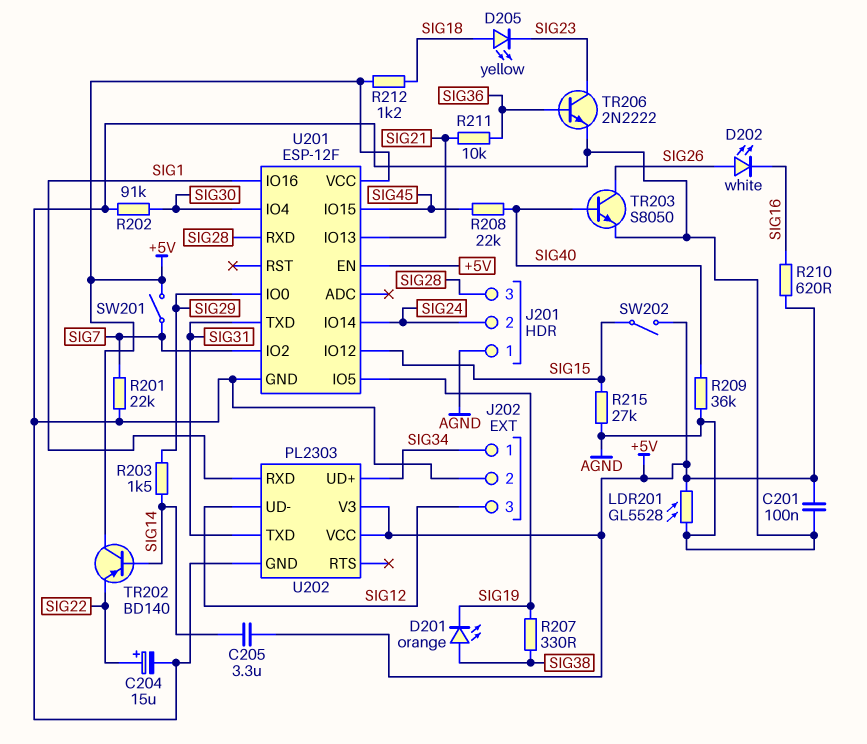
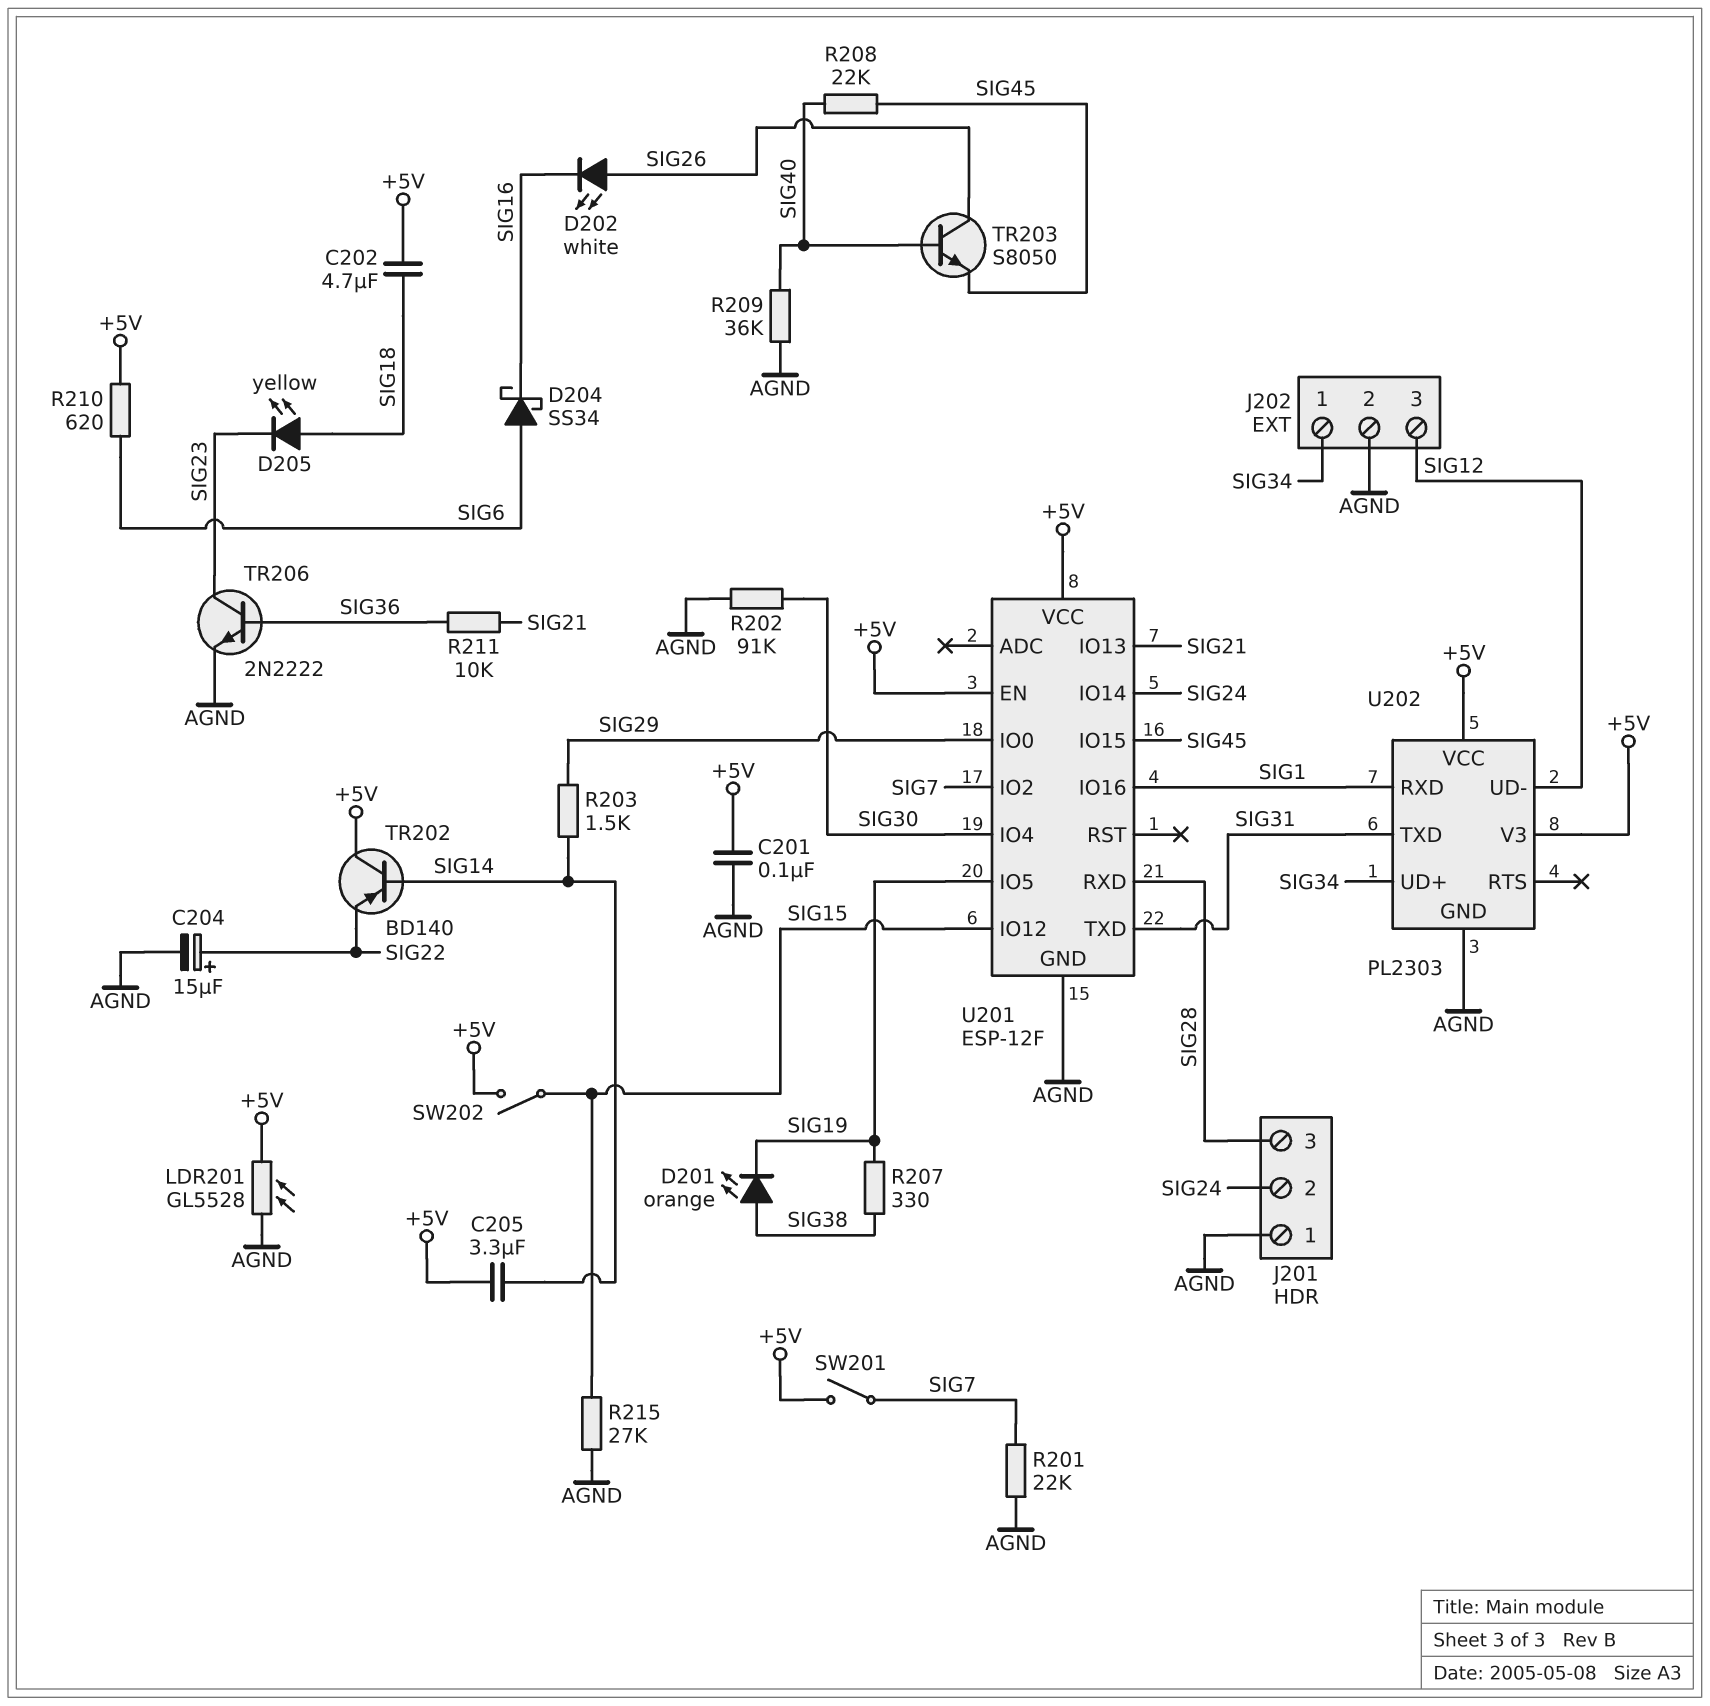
C202: none -> 4.7uF (+5V, SIG18)
D204: none -> schottky SS34 (A SIG6, K SIG16)
R210: 620 (+5V, SIG16) -> 620 (+5V, SIG6)
R212: 1.2k (+5V, SIG18) -> none
TR203: NPN S8050 (B SIG40, C SIG26, E AGND) -> NPN S8050 (B SIG40, C SIG26, E SIG45)

